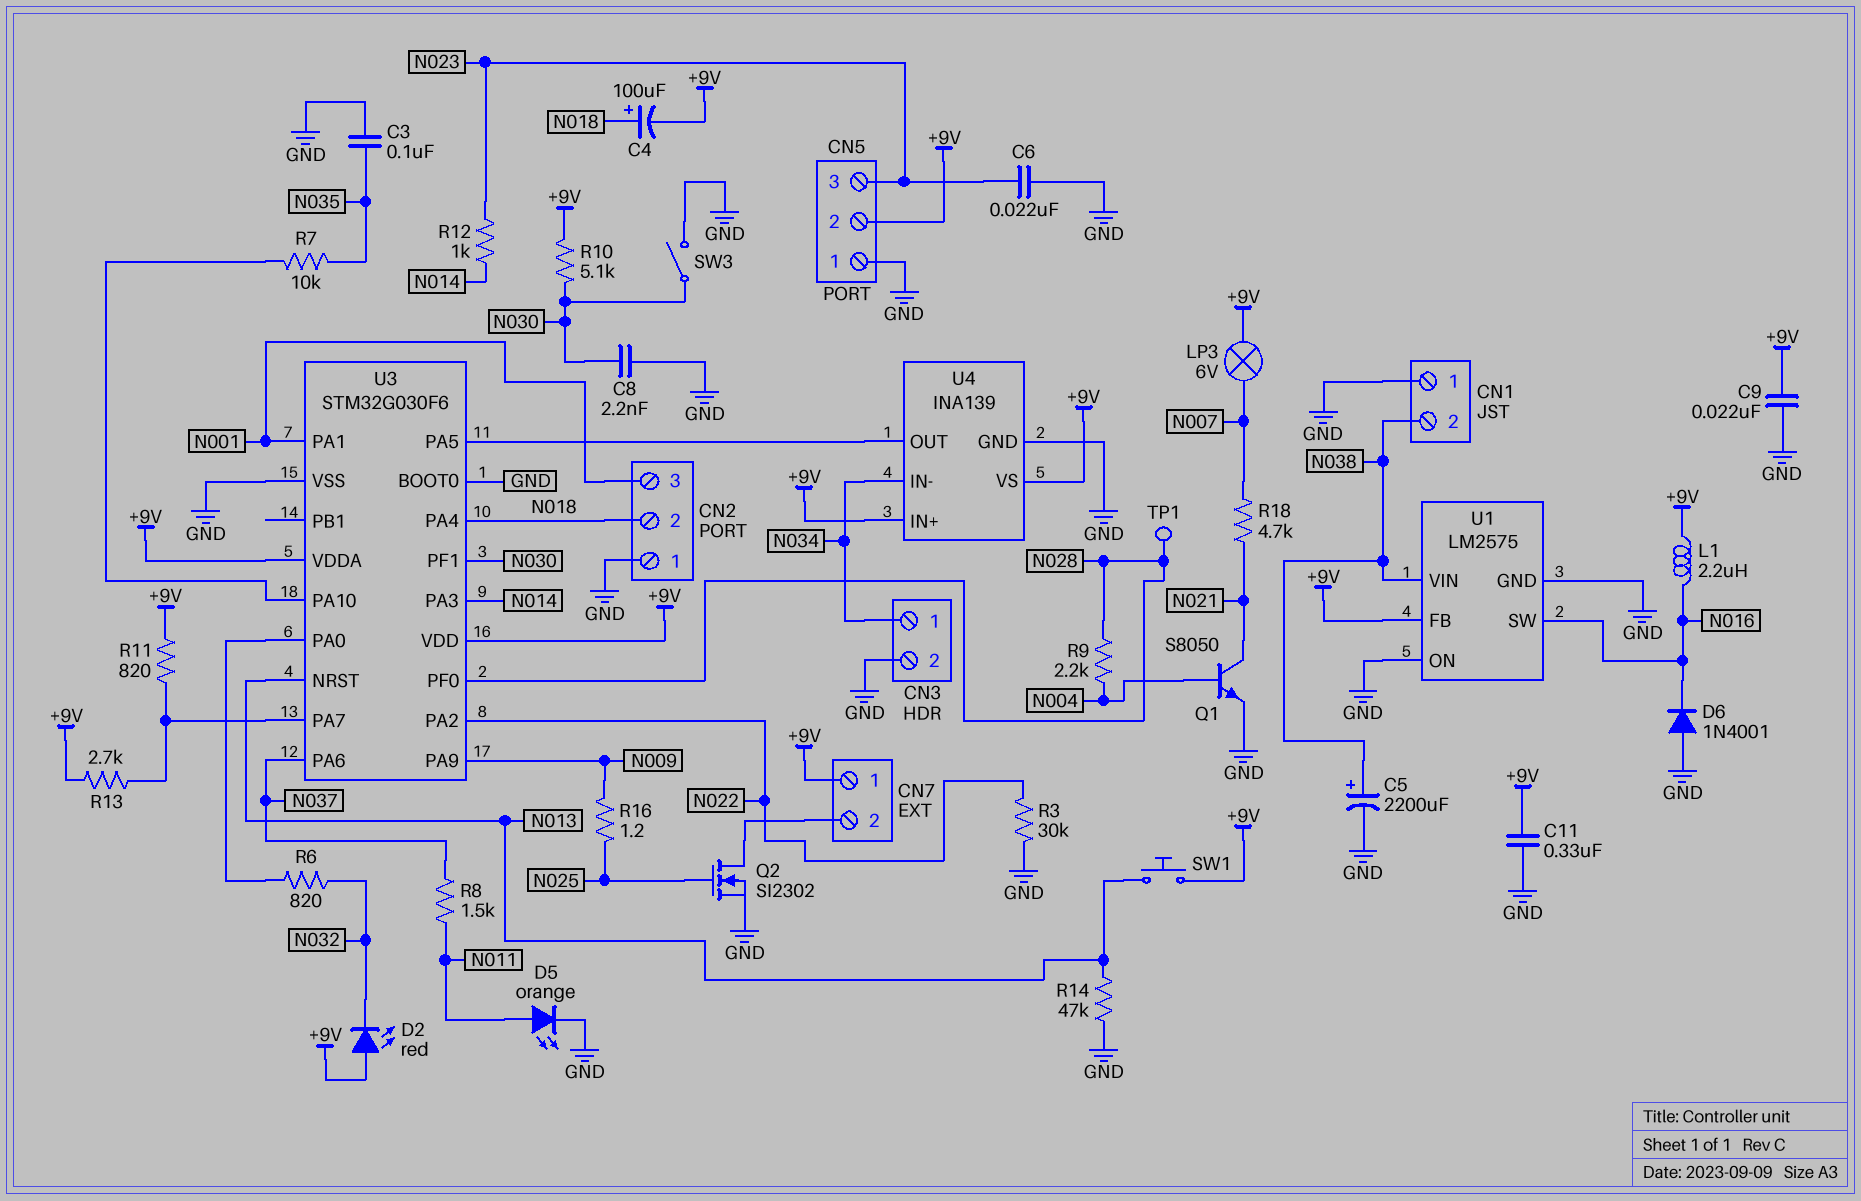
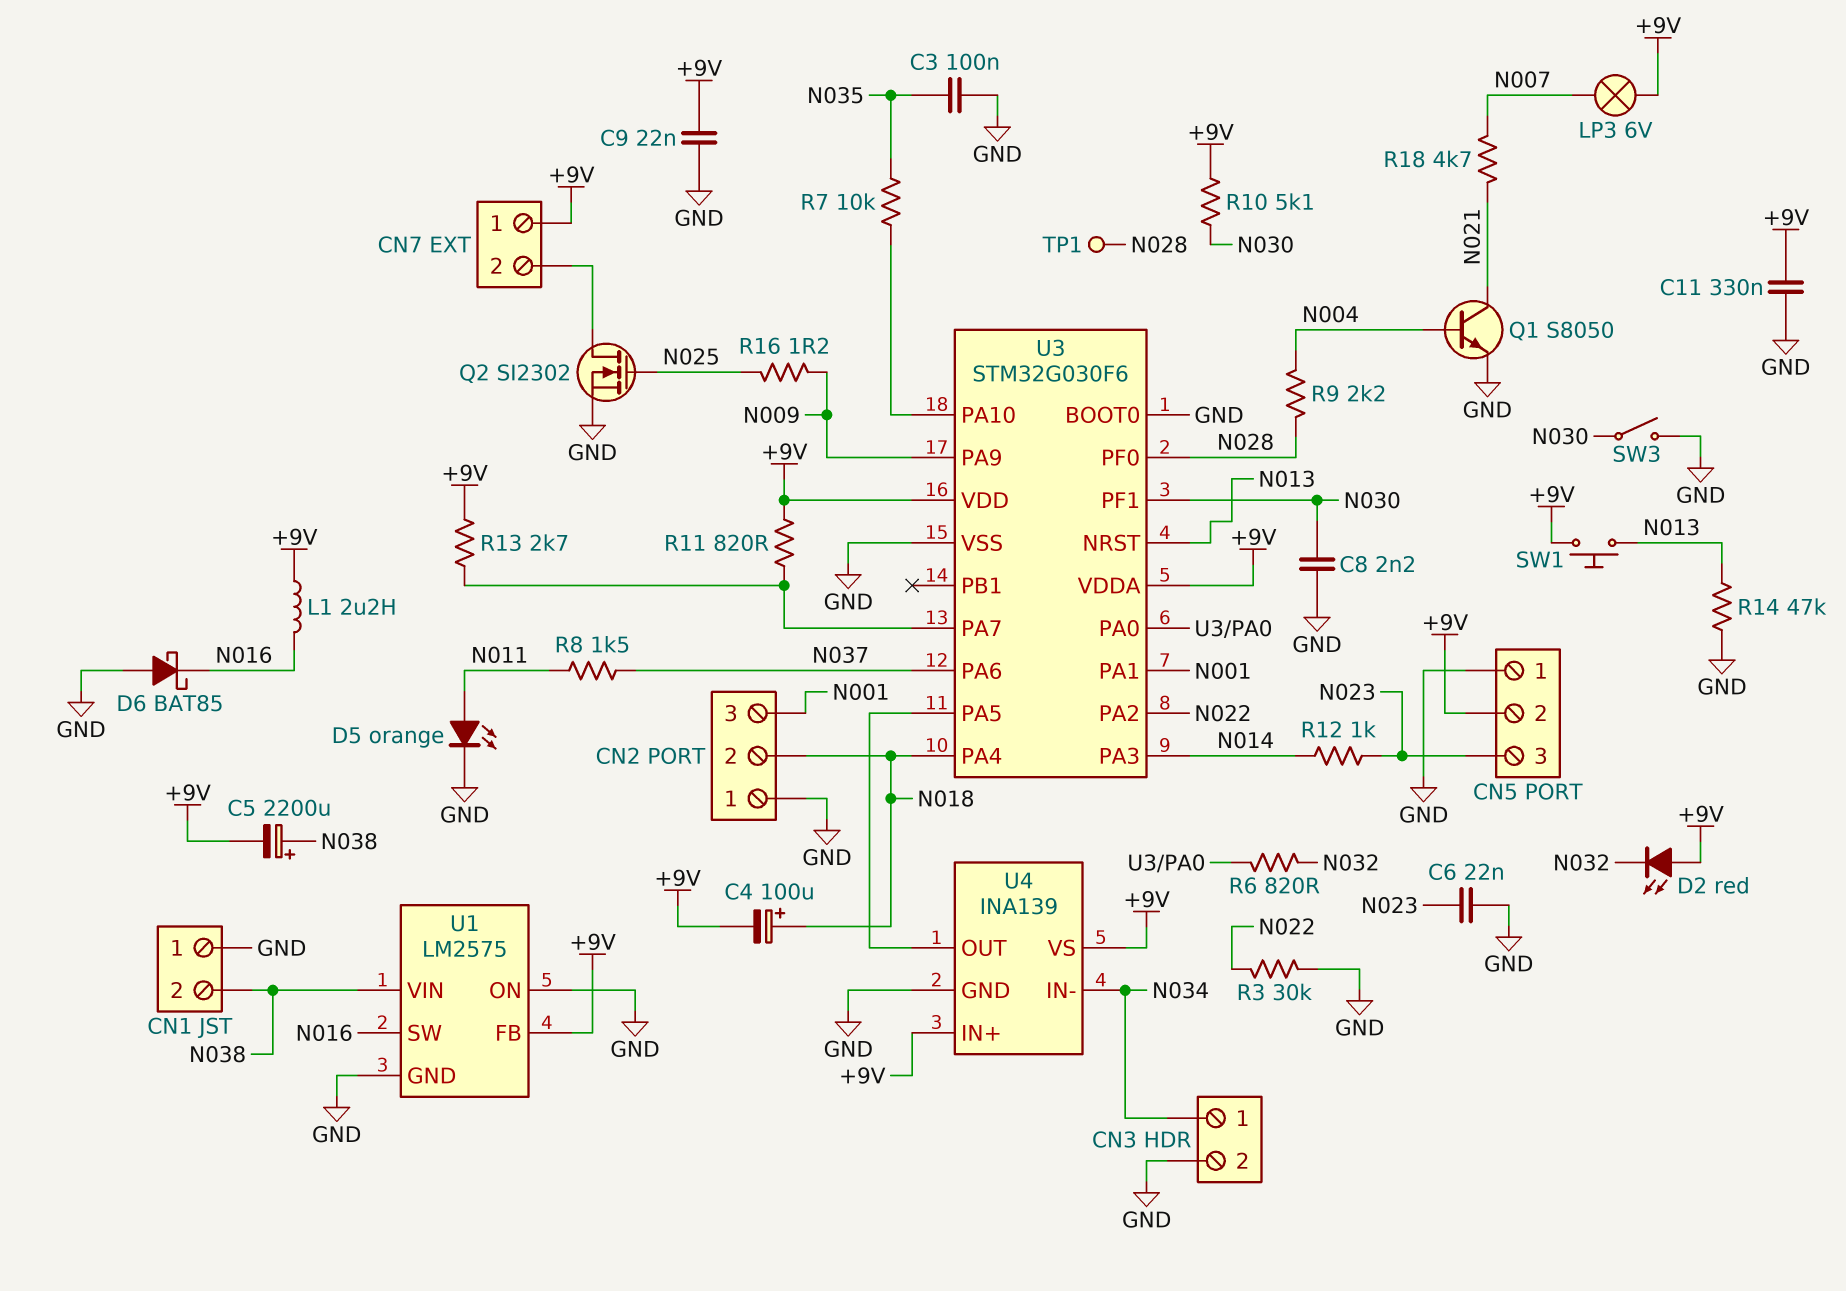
C5: 2200uF (plus N038, minus GND) -> 2200uF (plus N038, minus +9V)
D6: diode 1N4001 (A GND, K N016) -> schottky BAT85 (A GND, K N016)

